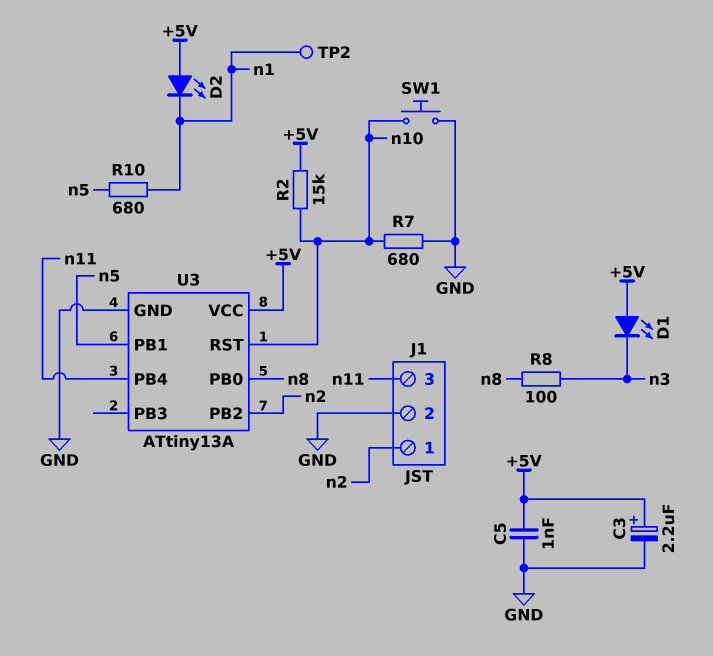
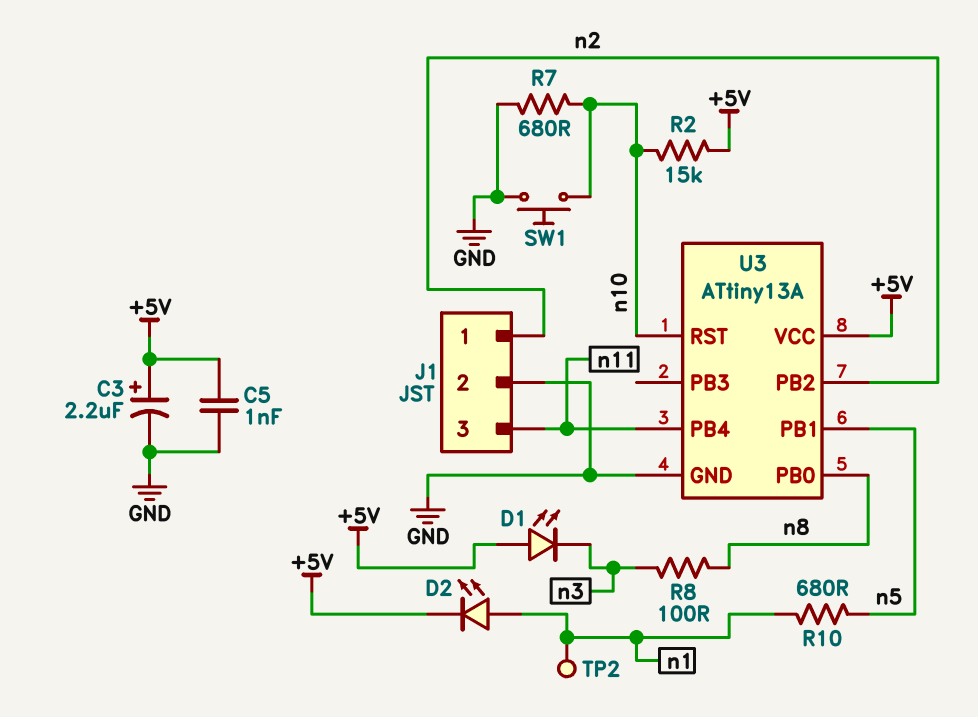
D2: LED (A +5V, K n1) -> LED (A n1, K +5V)

